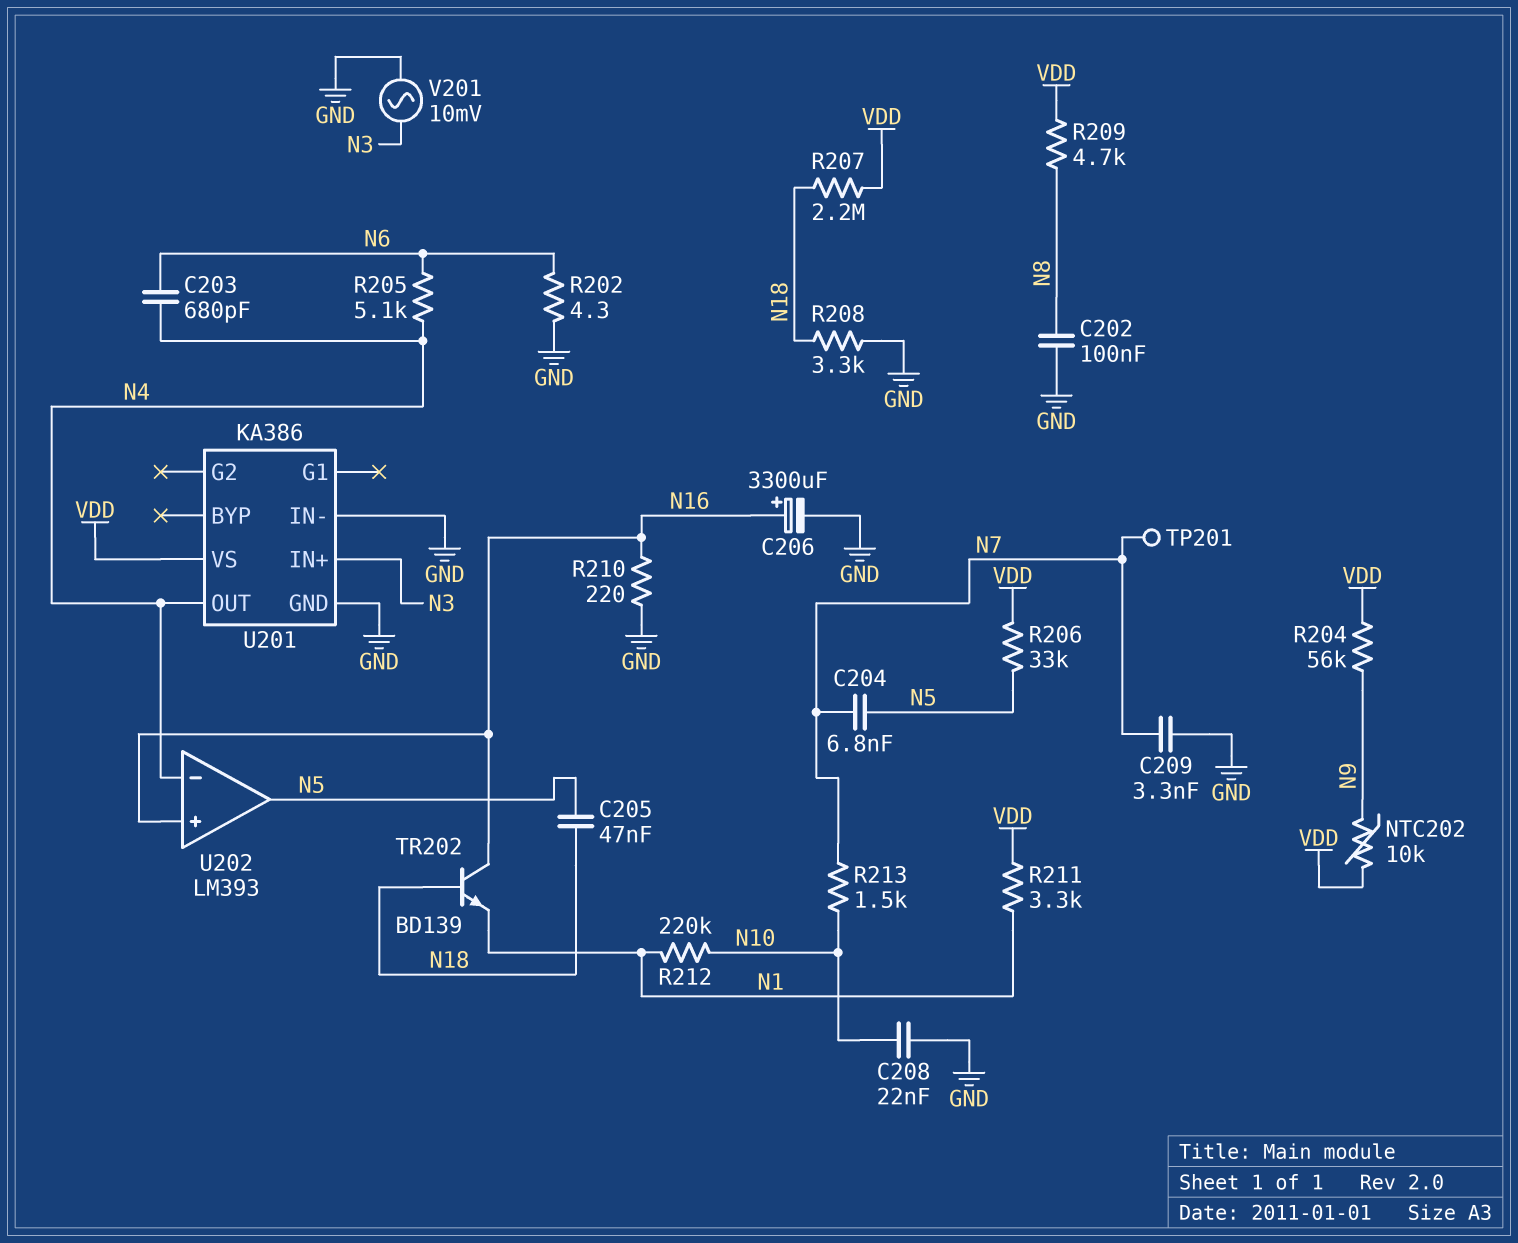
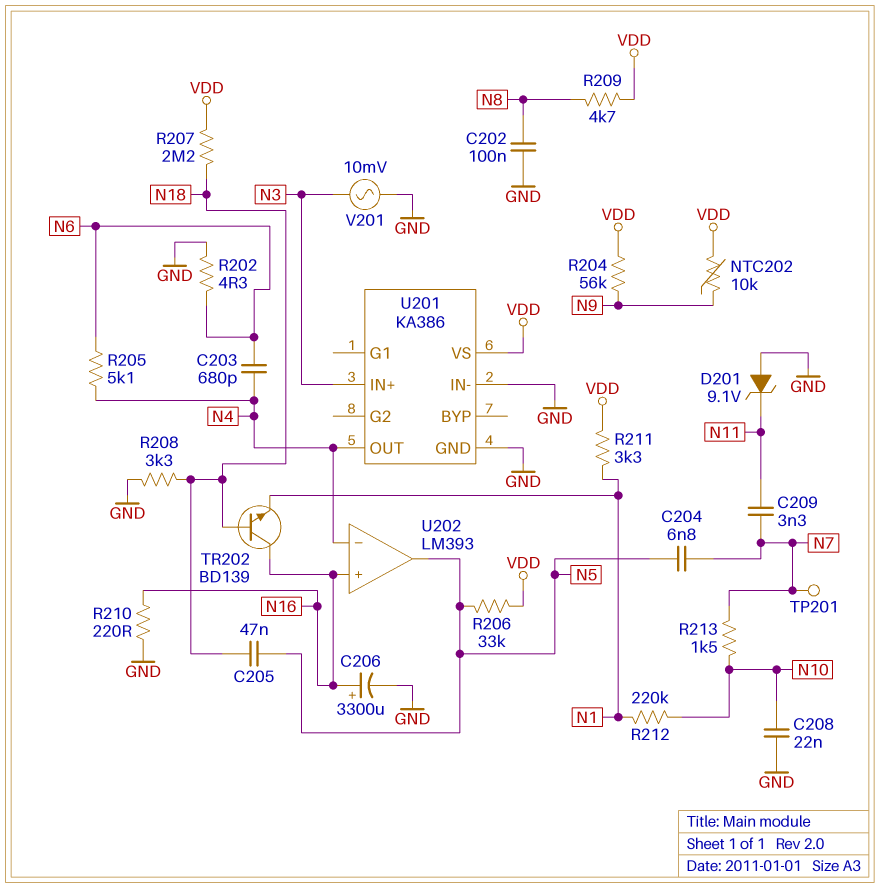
C209: 3.3nF (GND, N7) -> 3.3nF (N7, N11)
D201: none -> zener 9.1V (A GND, K N11)

